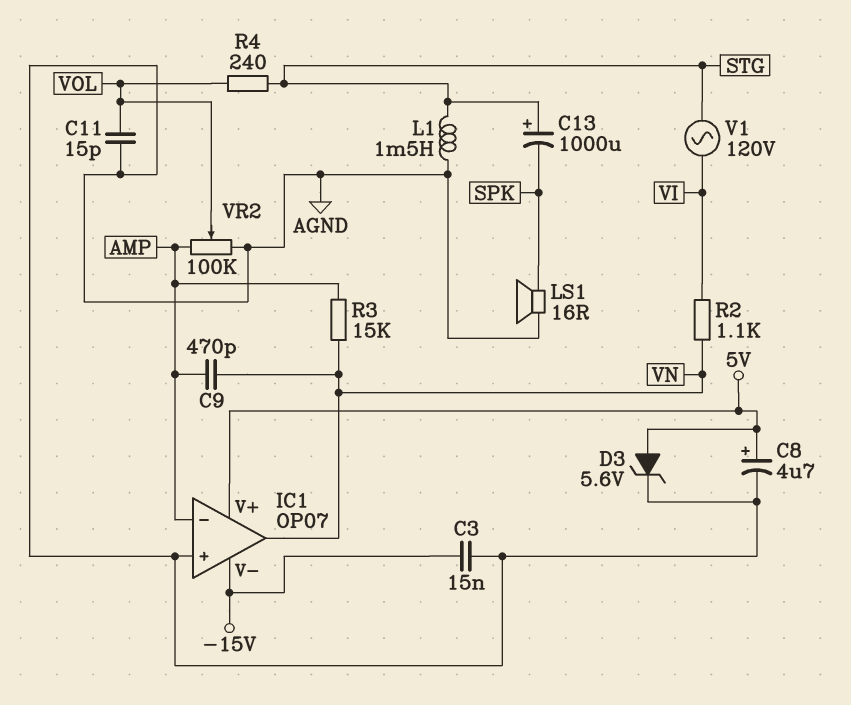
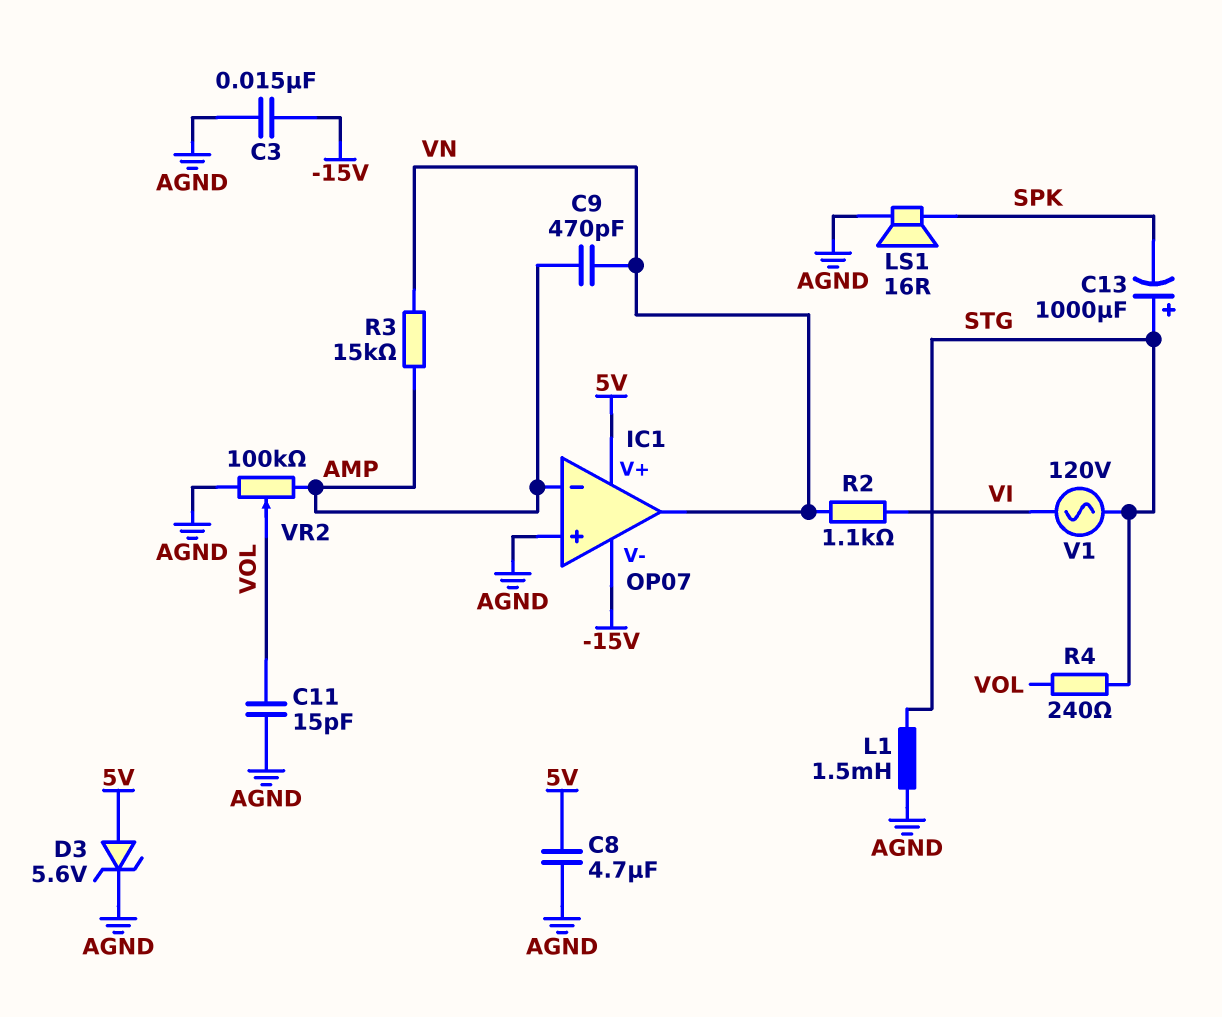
C8: 4.7uF (plus 5V, minus AGND) -> 4.7uF (5V, AGND)

